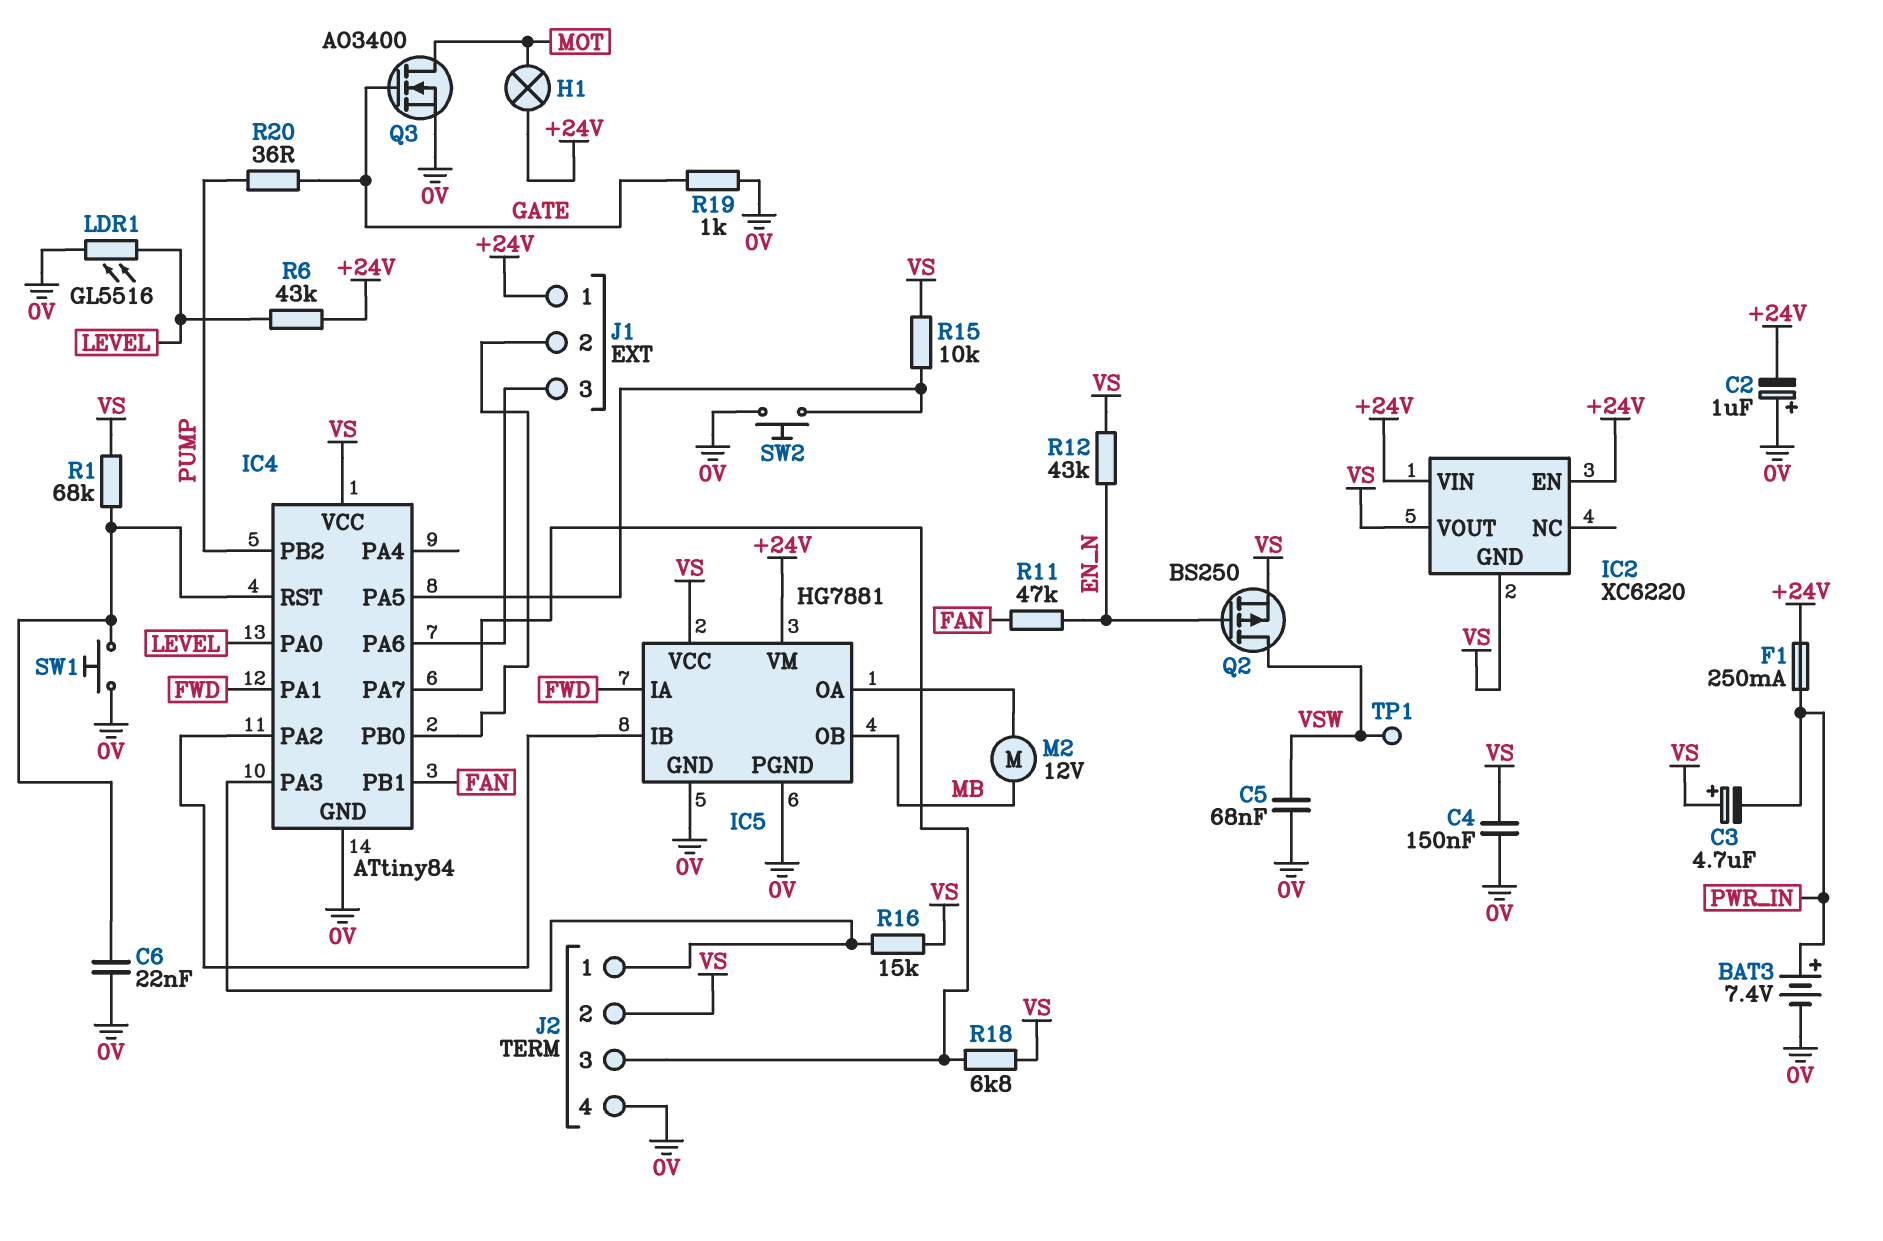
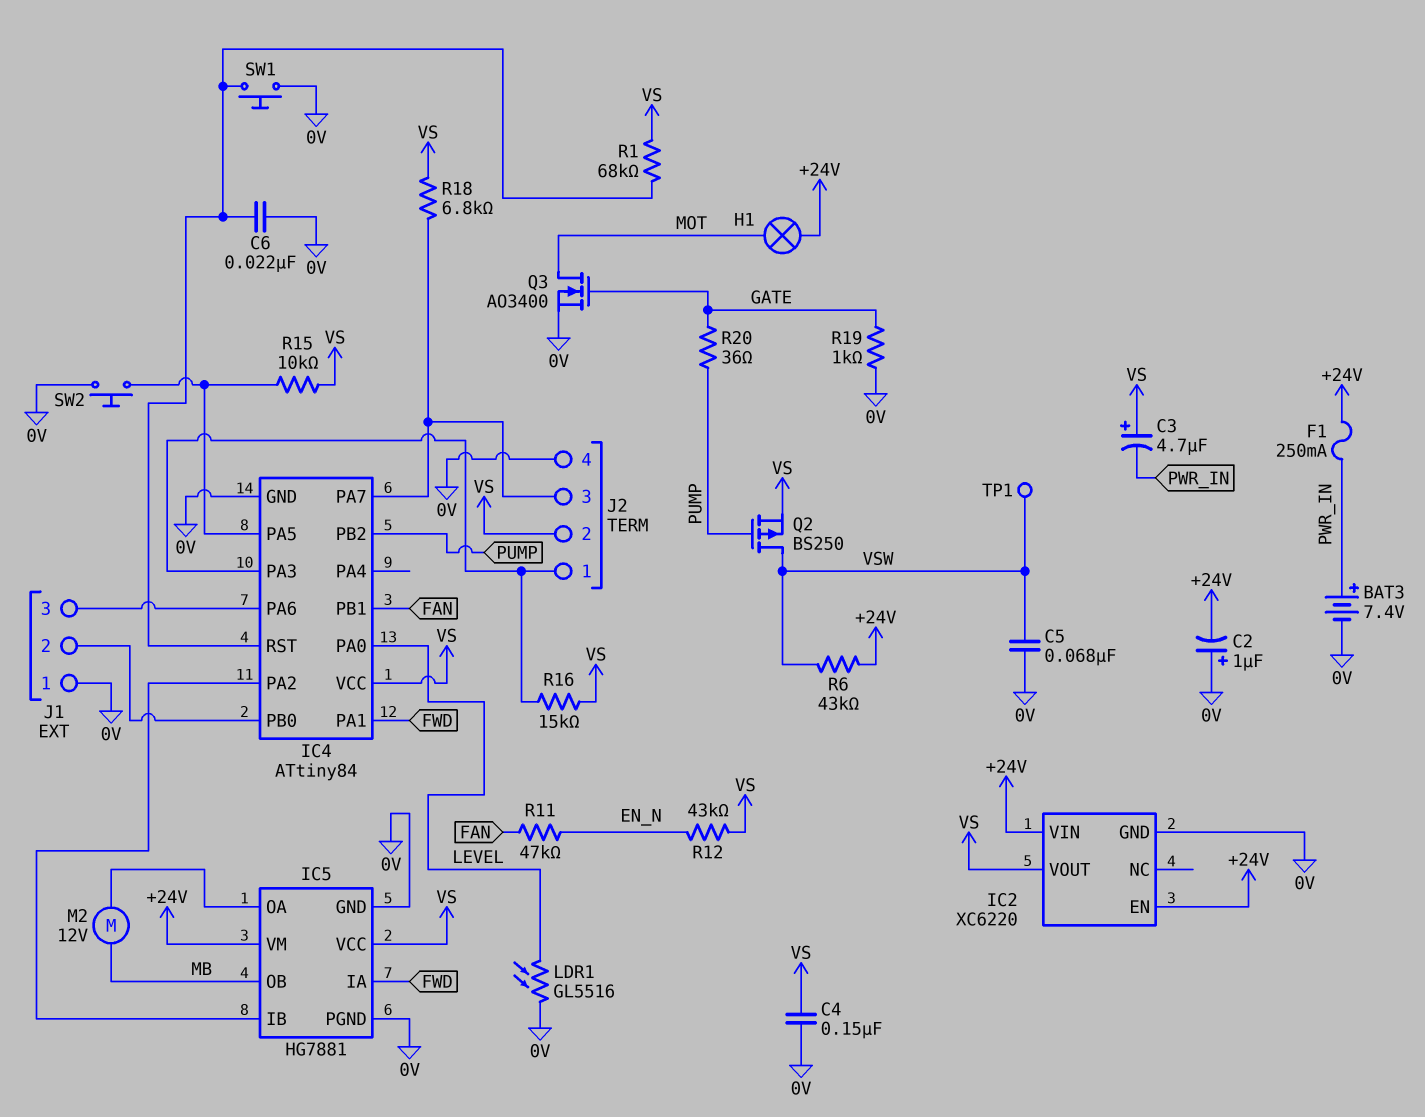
IC2 pin GND: VS -> 0V
J1 pin 1: +24V -> 0V
Q2: PMOS BS250 (G EN_N, D VSW, S VS) -> PMOS BS250 (G PUMP, D VSW, S VS)
R6: 43k (+24V, LEVEL) -> 43k (+24V, VSW)

